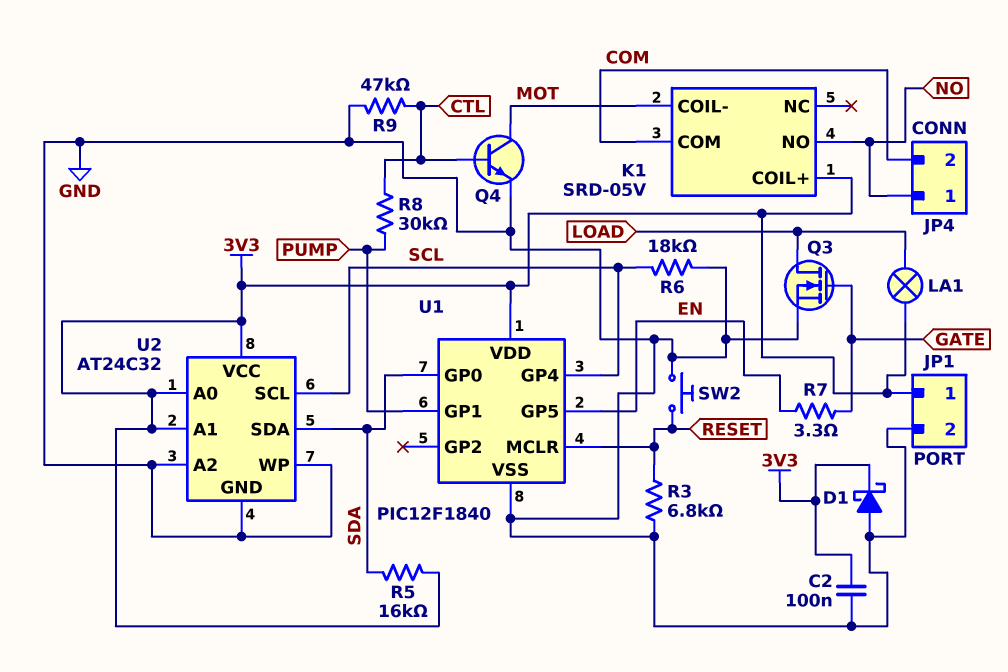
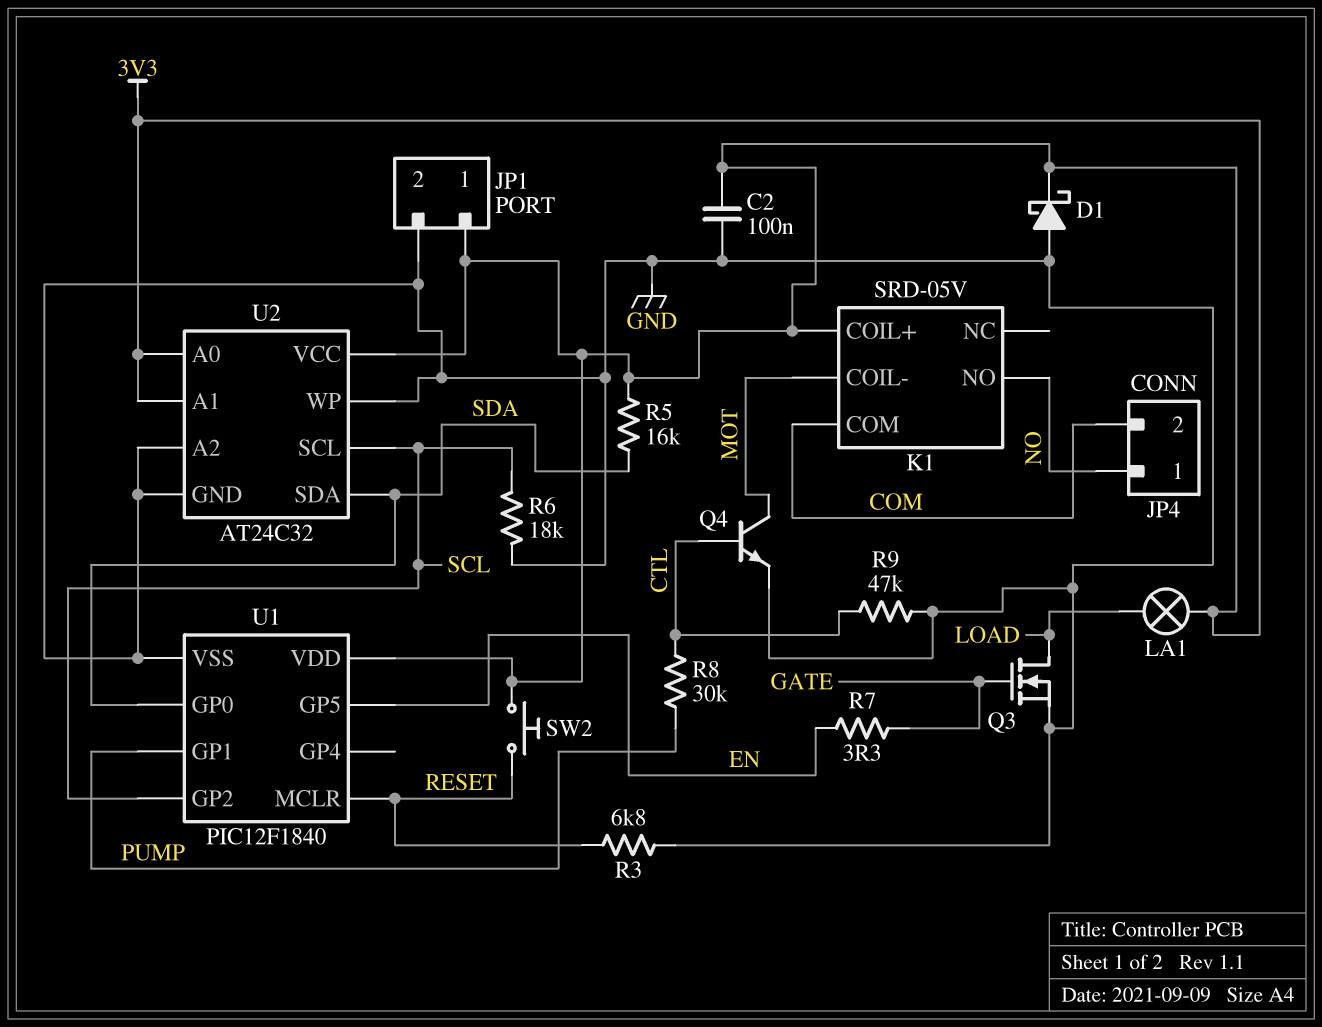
SW2: button (GND, RESET) -> button (3V3, RESET)
U1 pin GP2: none -> SCL
U1 pin GP4: SCL -> none

